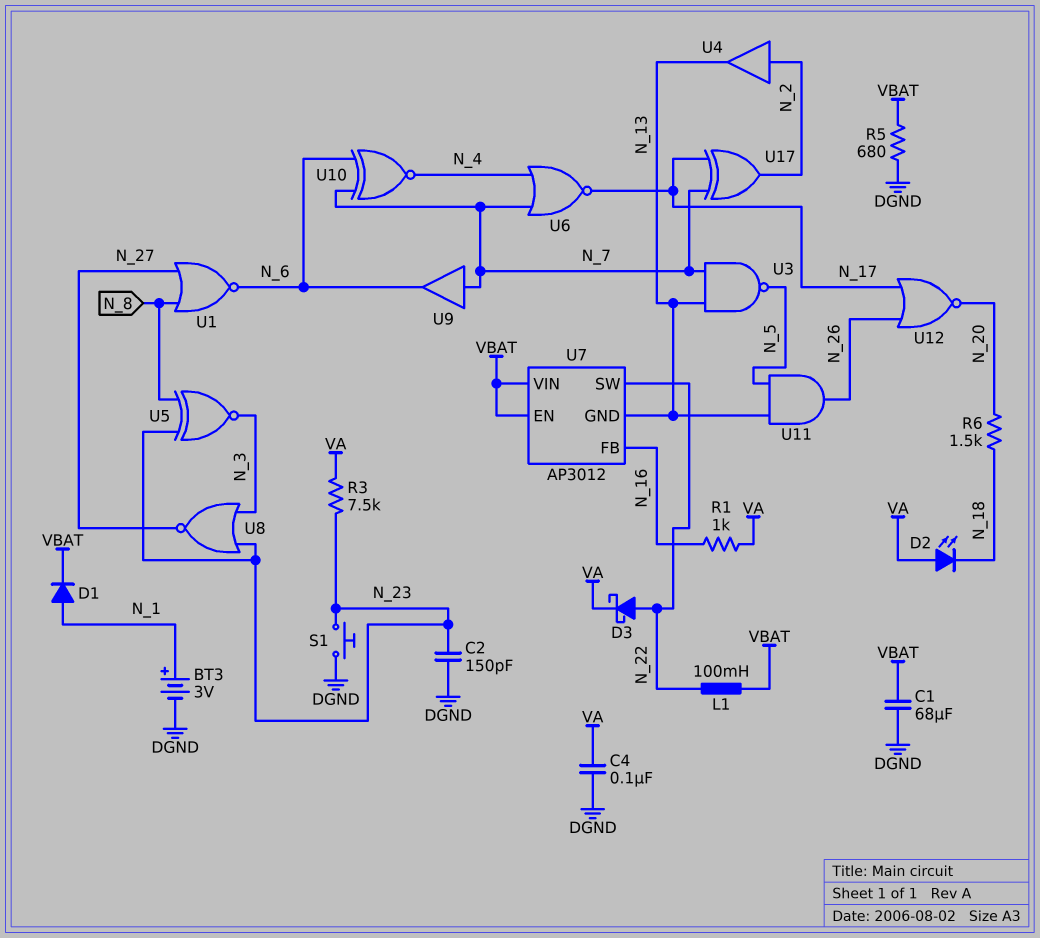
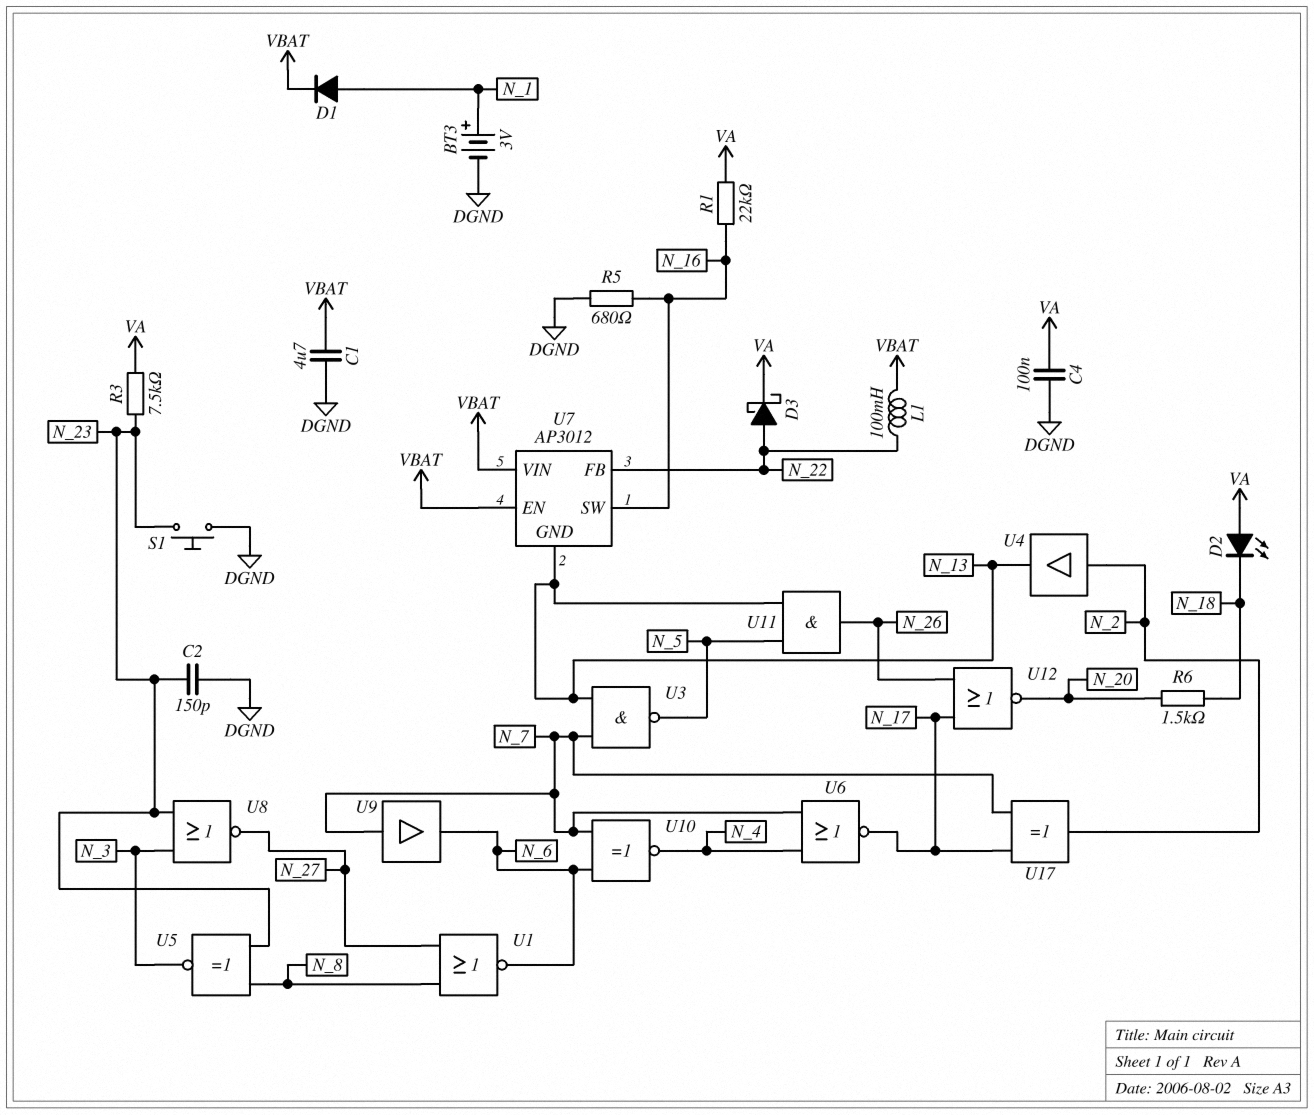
C1: 68uF (DGND, VBAT) -> 4.7uF (DGND, VBAT)
R1: 1k (N_16, VA) -> 22k (N_16, VA)
R5: 680 (DGND, VBAT) -> 680 (DGND, N_16)
U7 pin FB: N_16 -> N_22
U7 pin SW: N_22 -> N_16

